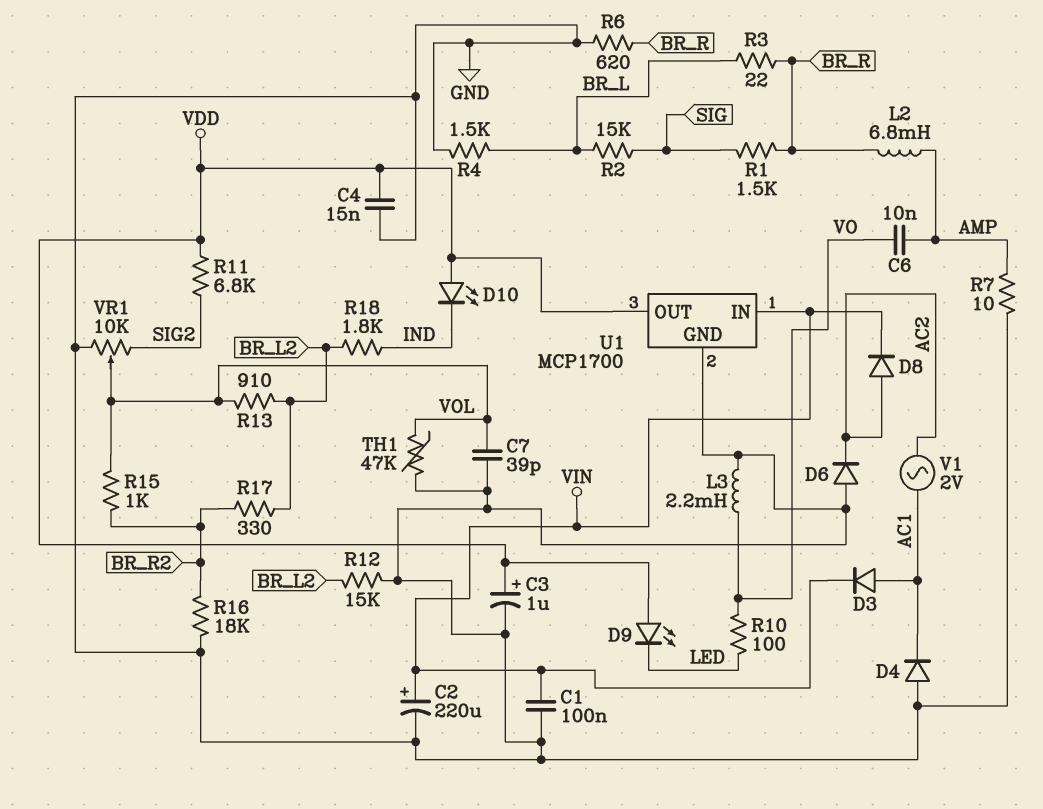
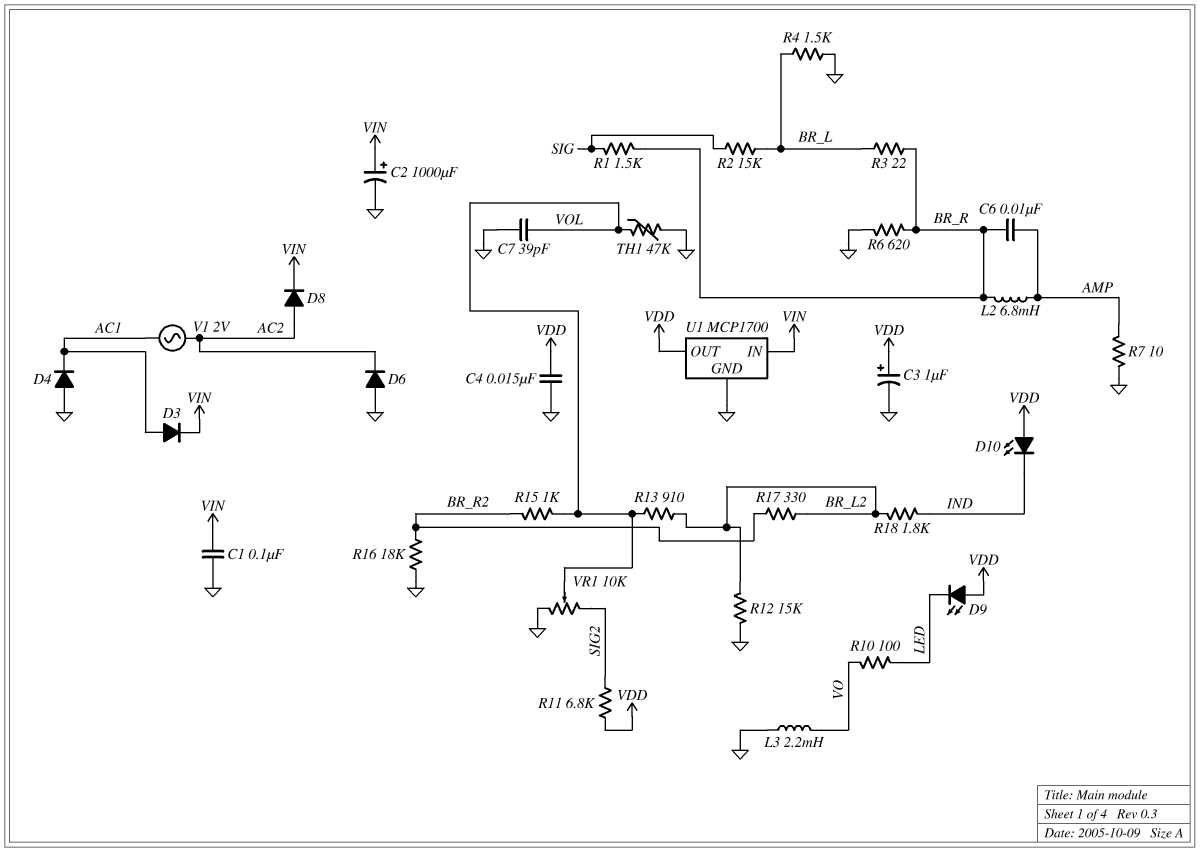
C2: 220uF (plus VIN, minus GND) -> 1000uF (plus VIN, minus GND)
C6: 10nF (AMP, VO) -> 10nF (AMP, BR_R)

